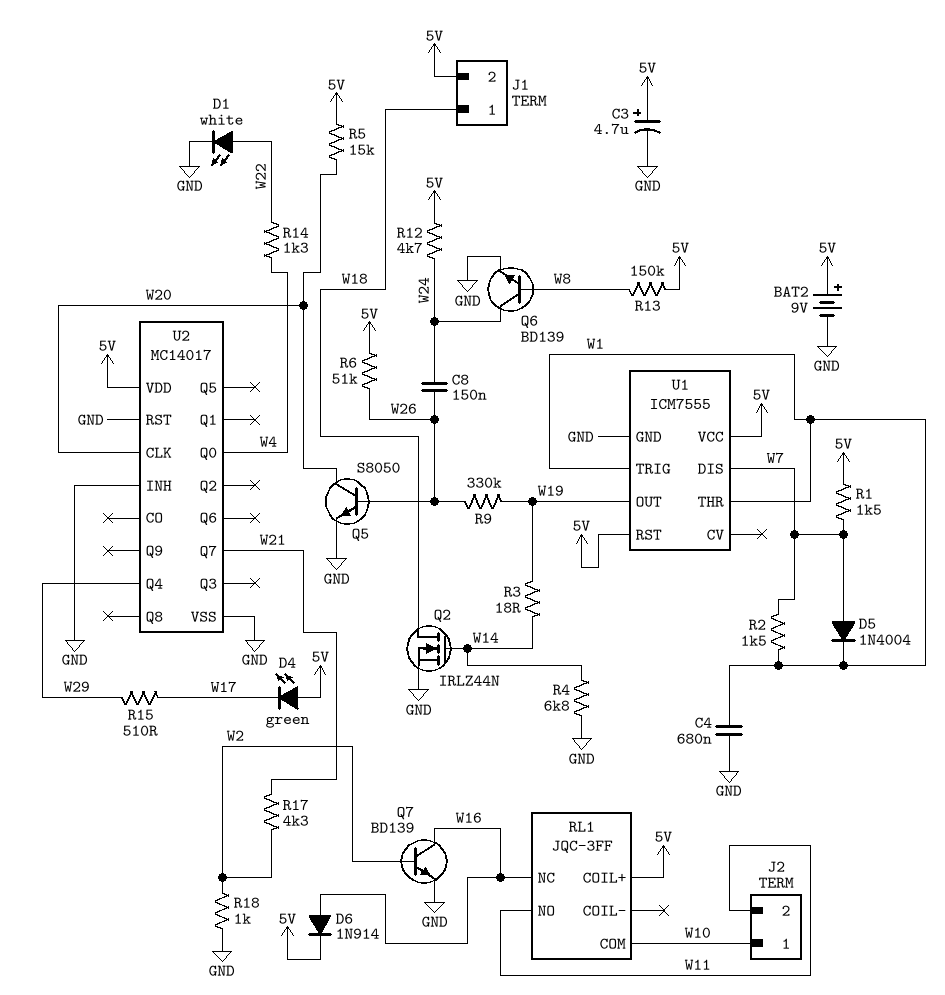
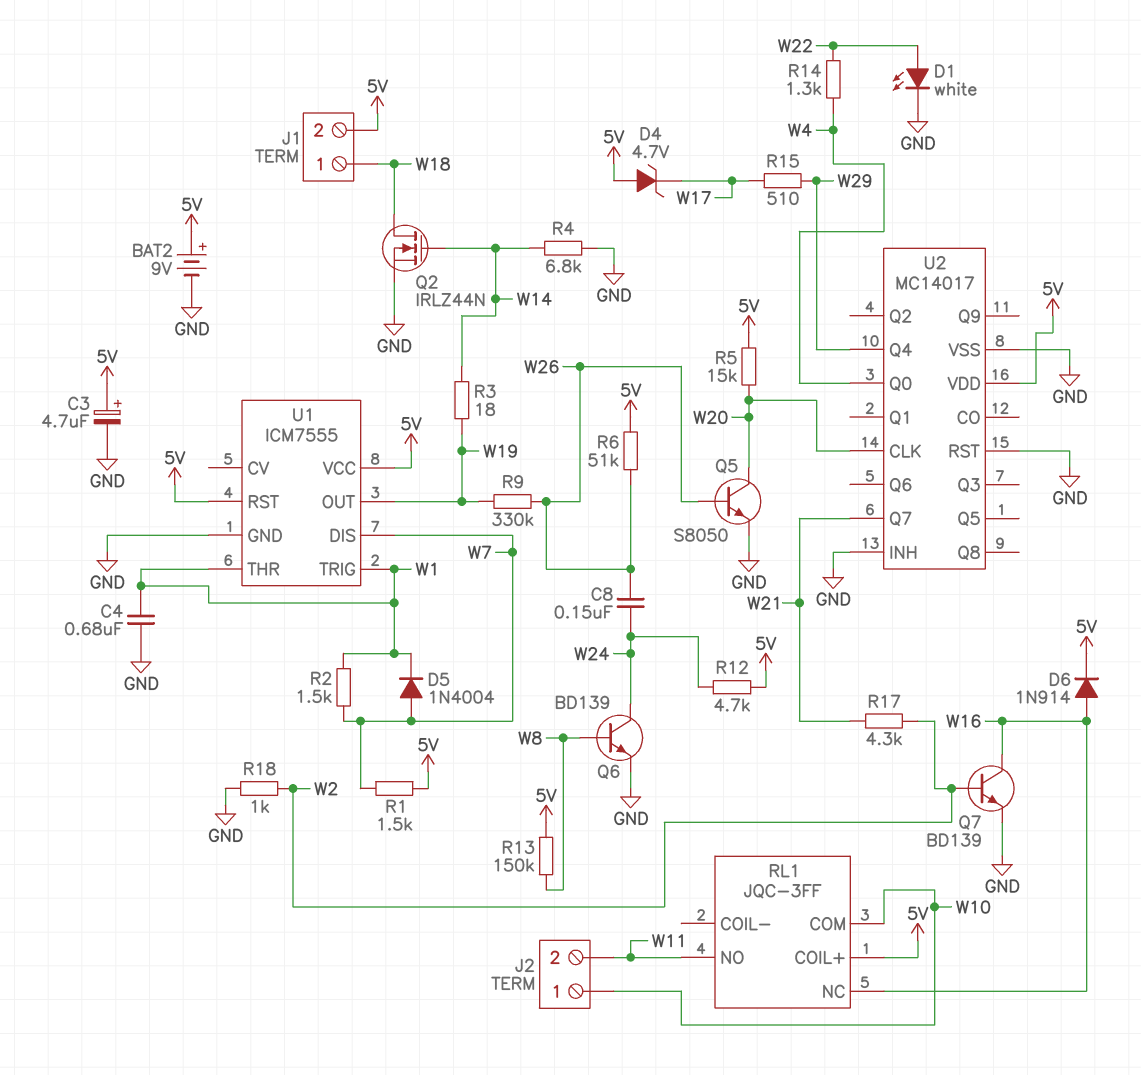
D4: LED green (A 5V, K W17) -> zener 4.7V (A 5V, K W17)

